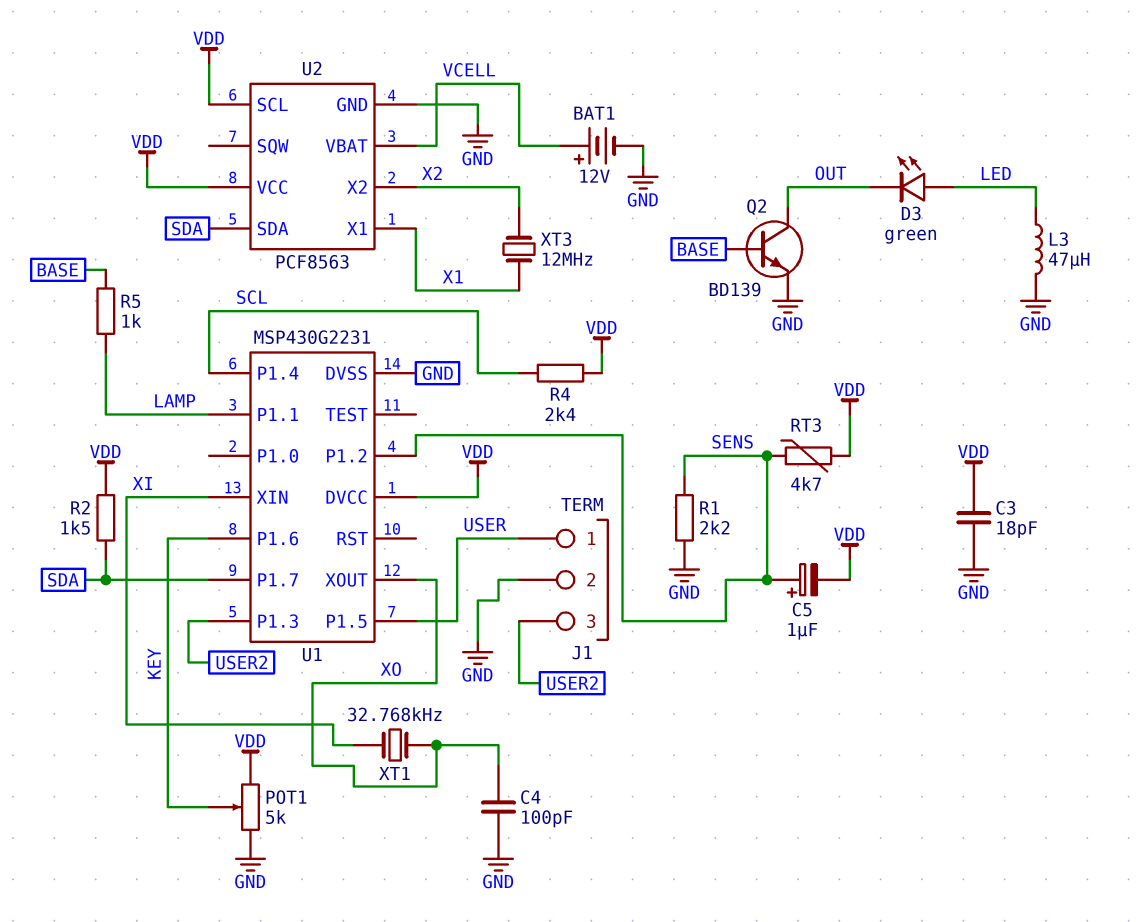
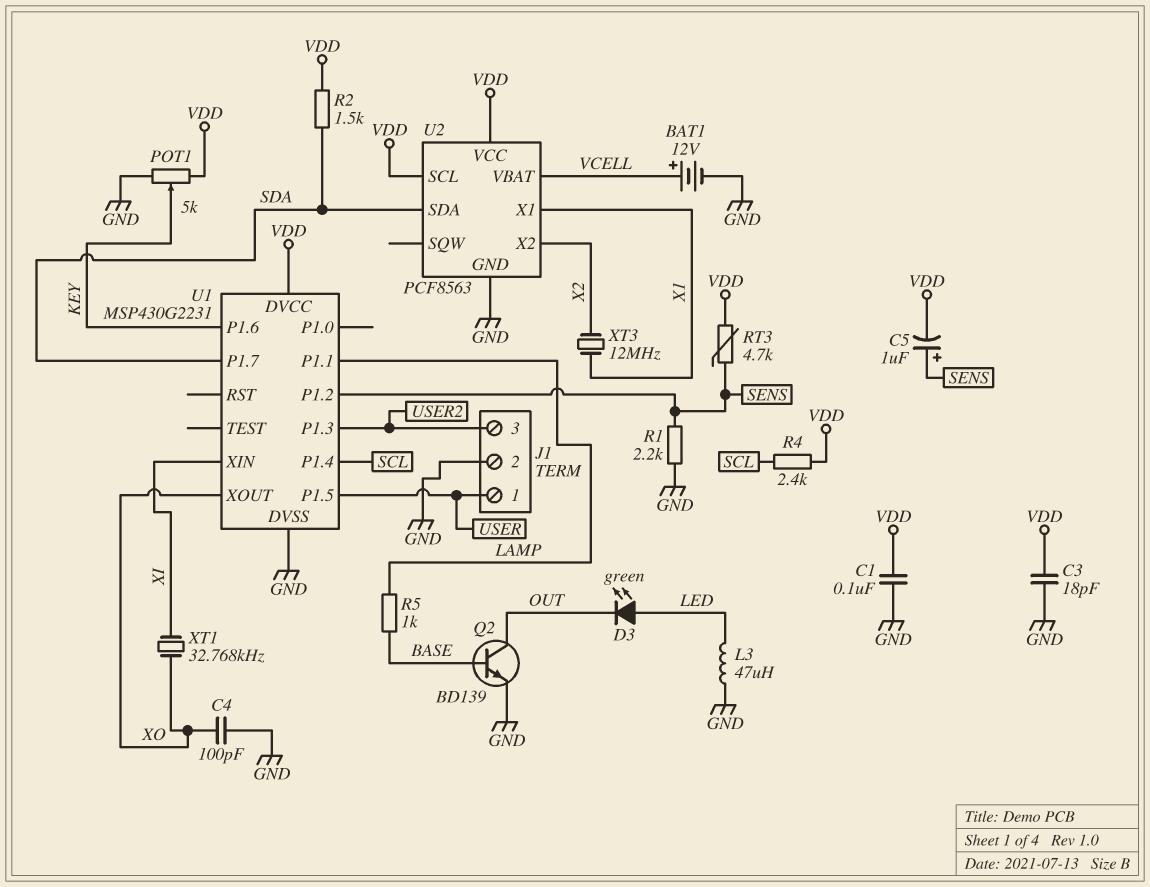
C1: none -> 100nF (GND, VDD)

